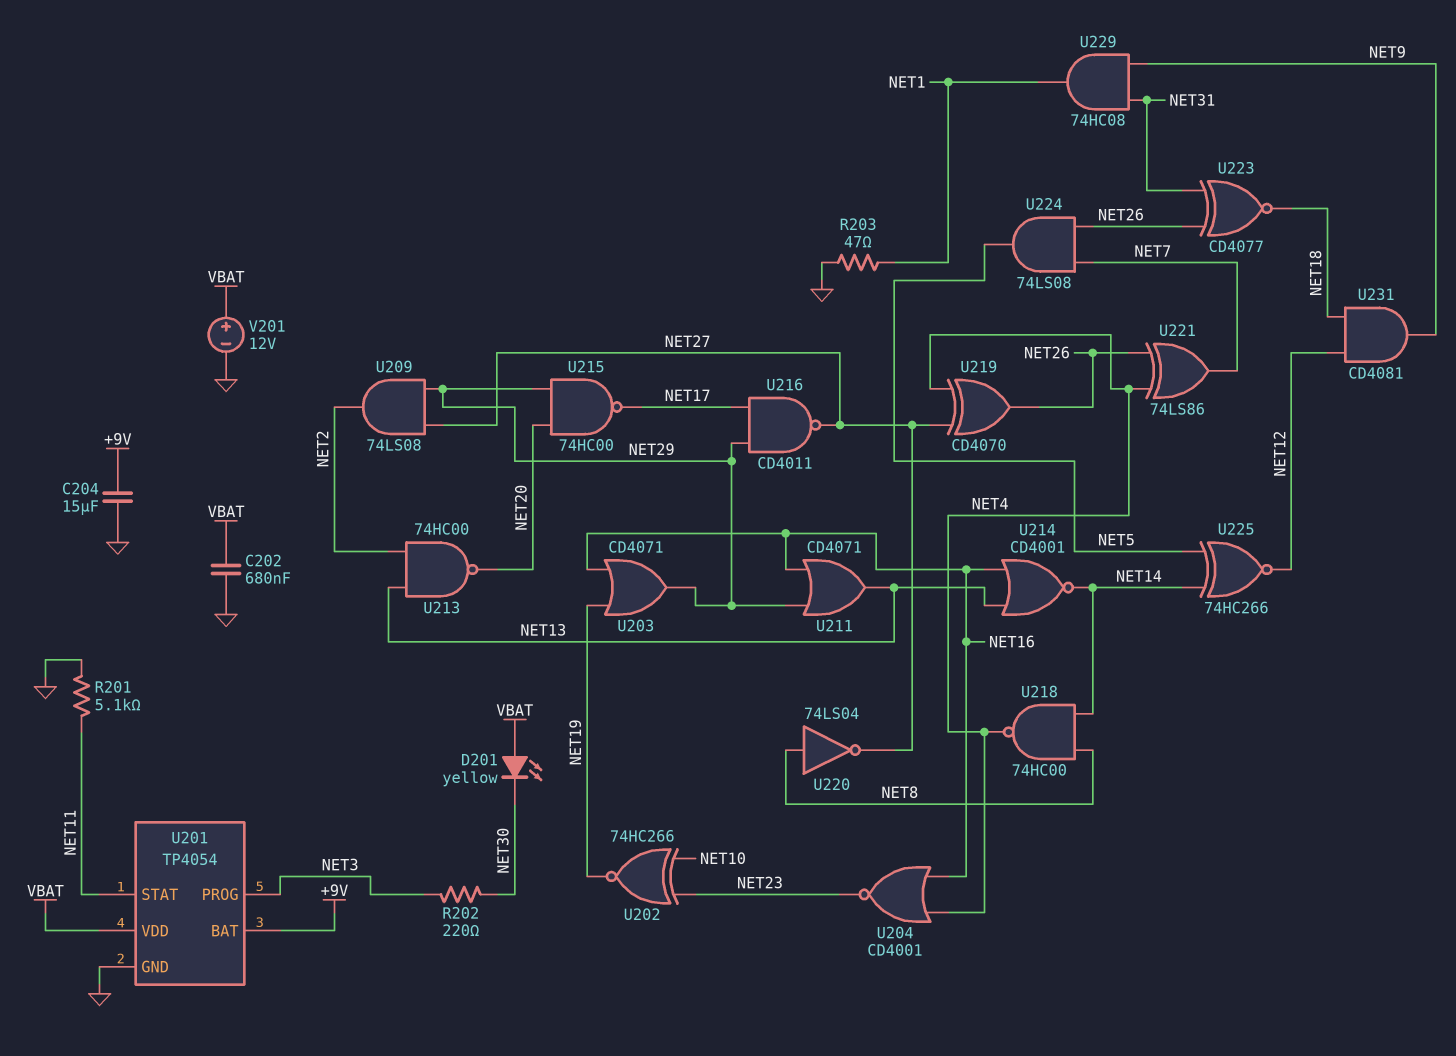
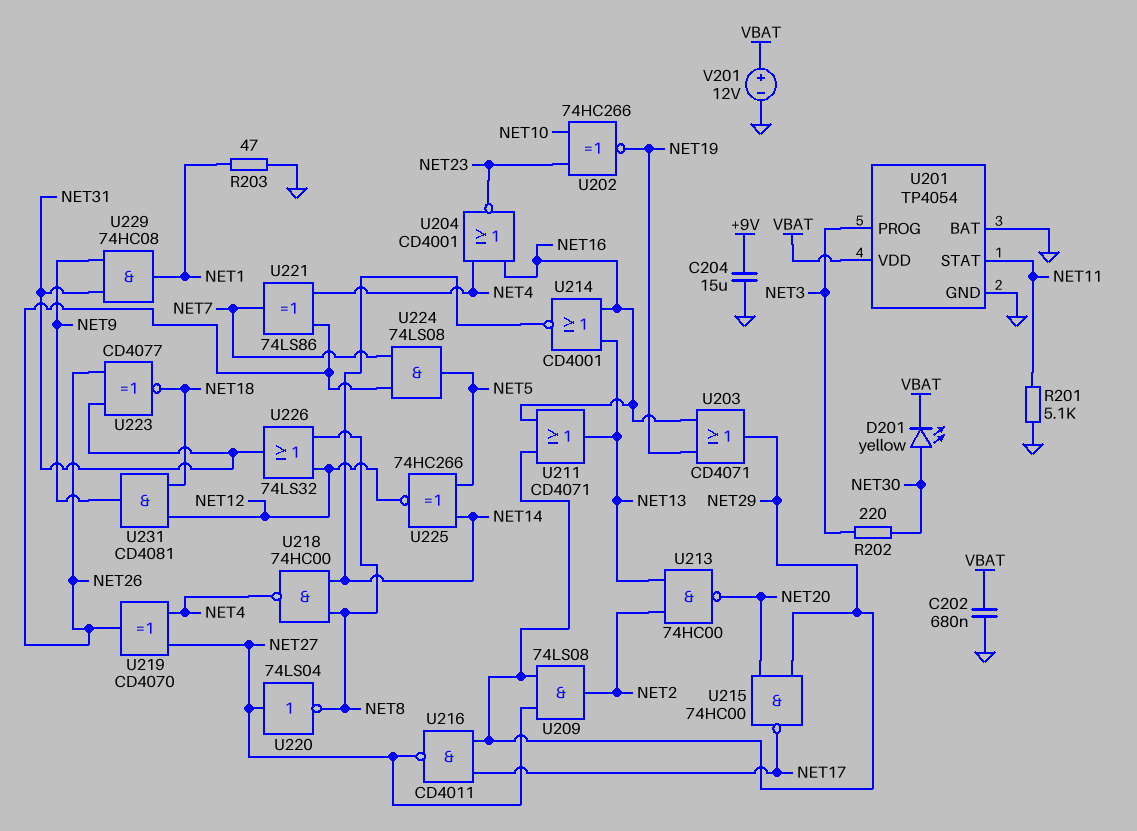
D201: LED yellow (A VBAT, K NET30) -> LED yellow (A NET30, K VBAT)
U201 pin BAT: +9V -> GND
U220: NOT 74LS04 (in NET8, out NET27) -> NOT 74LS04 (in NET27, out NET8)
U226: none -> OR 74LS32 (in NET8, in NET12, out NET31)

